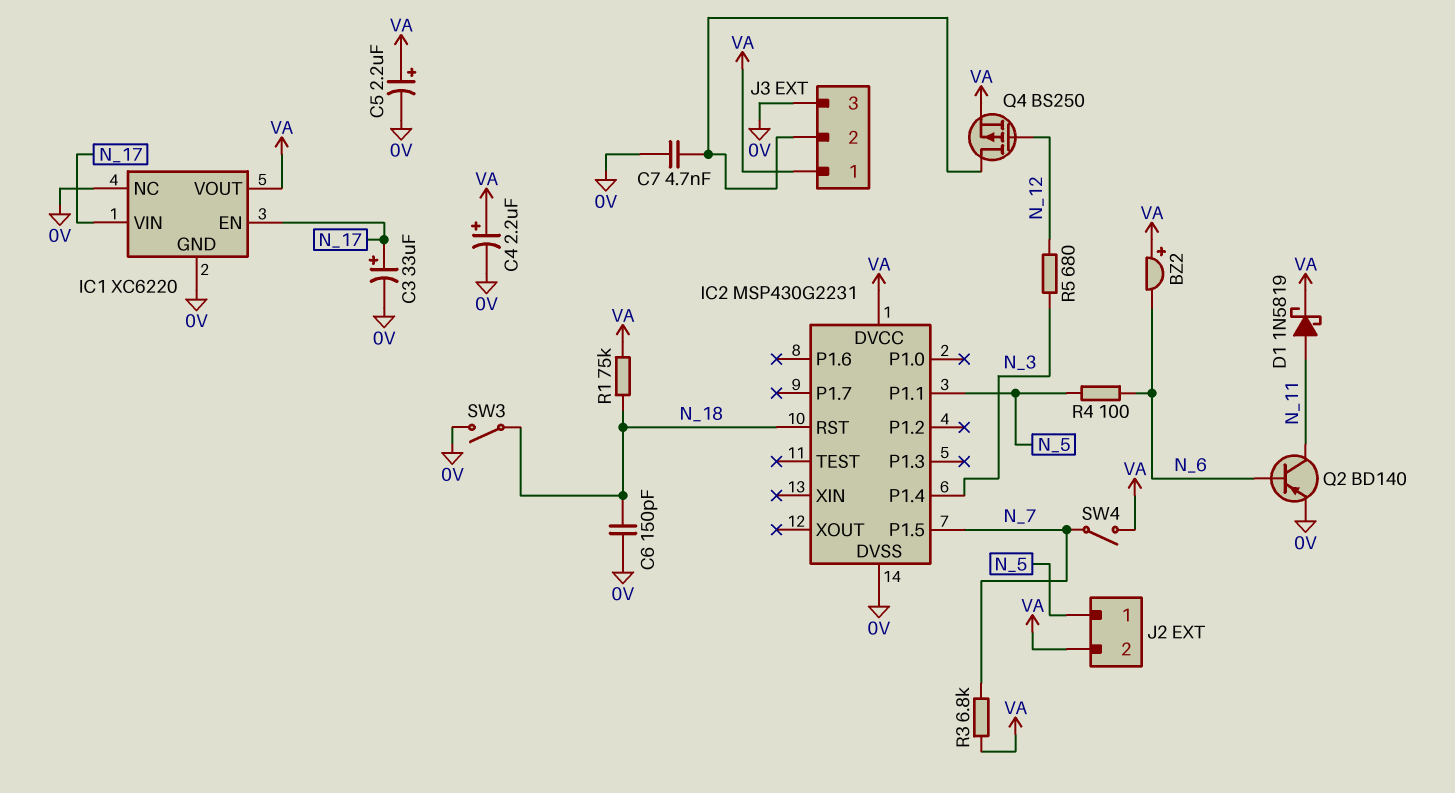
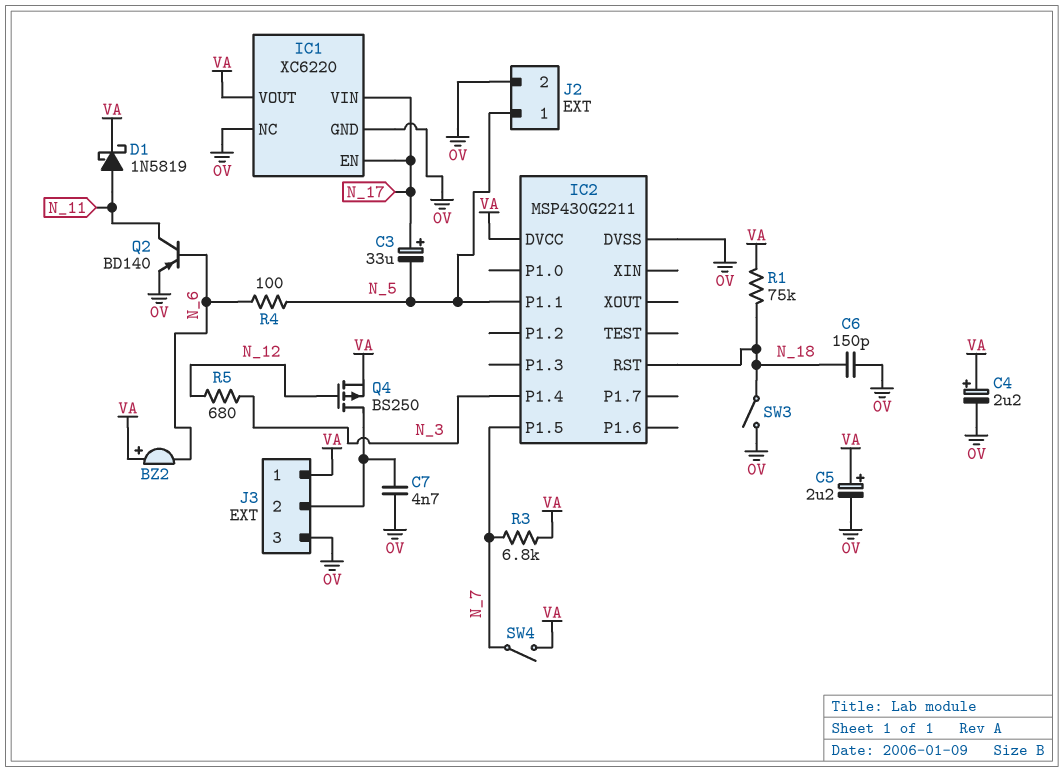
C3: 33uF (plus N_17, minus 0V) -> 33uF (plus N_17, minus N_5)
IC2: MSP430G2231 -> MSP430G2211
J2 pin 2: VA -> 0V

